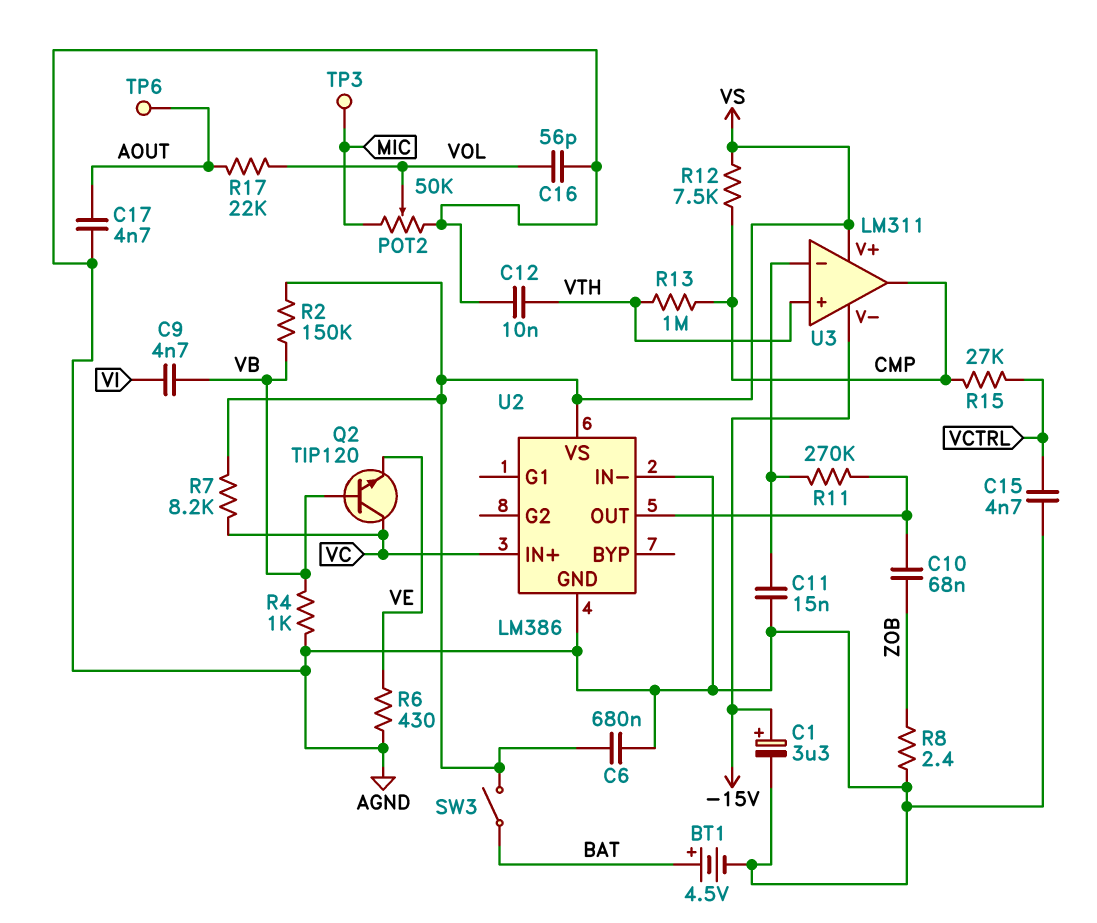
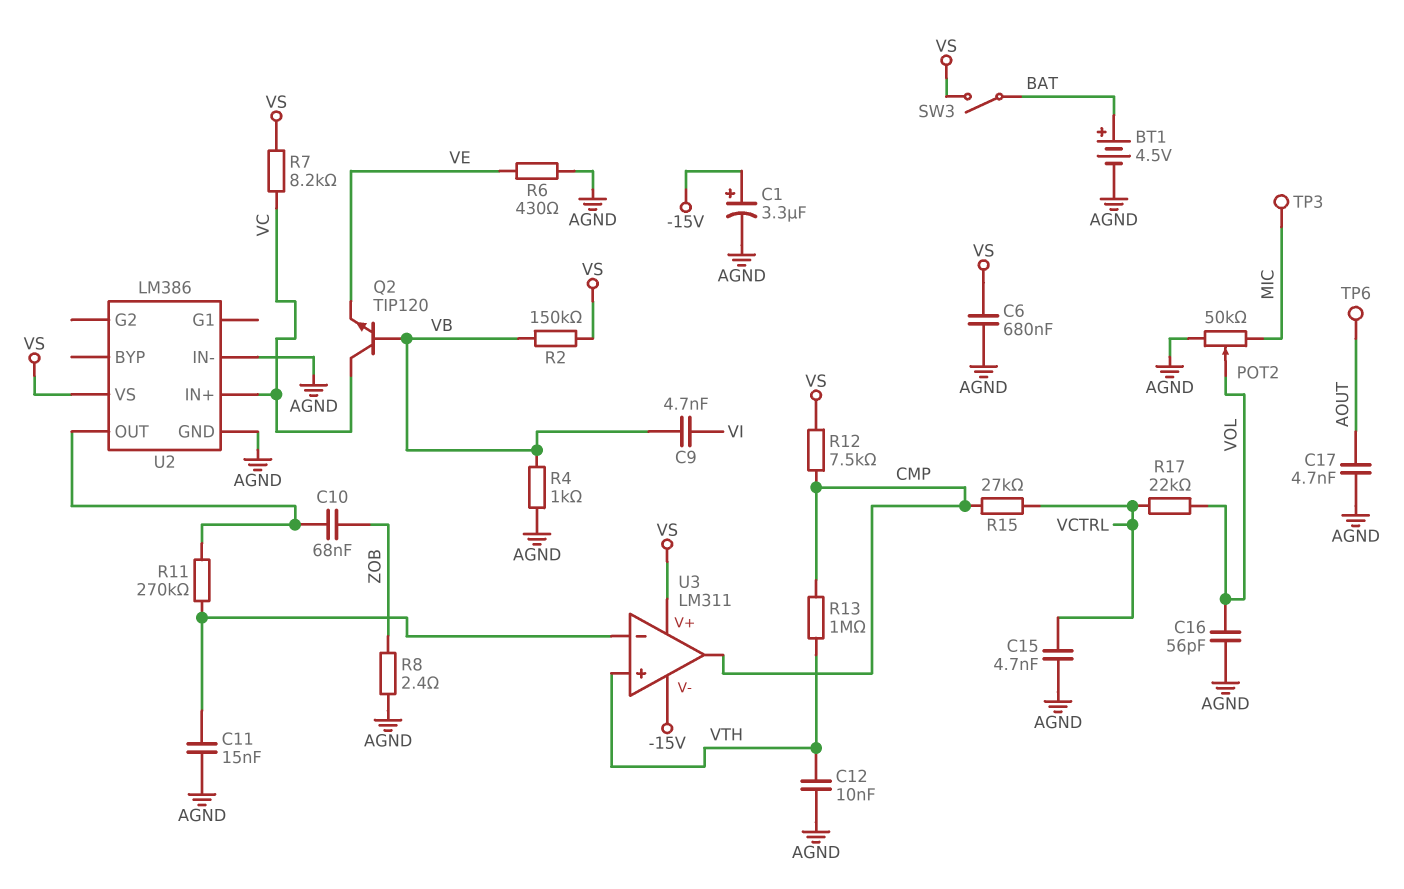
R17: 22k (AOUT, VOL) -> 22k (VCTRL, VOL)

